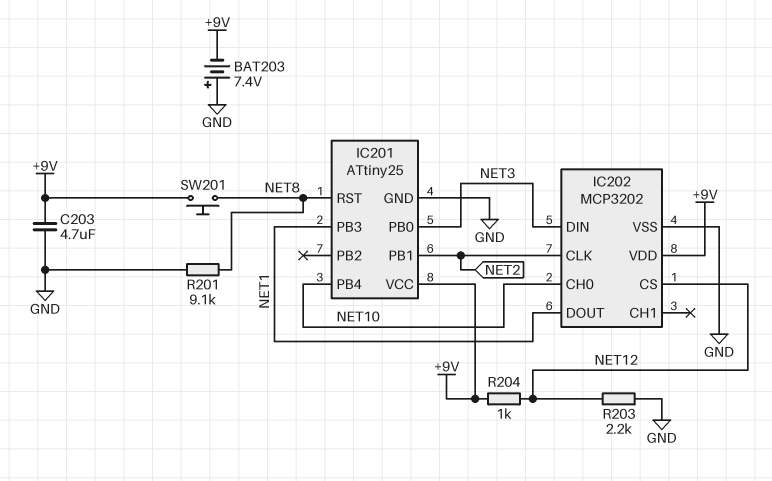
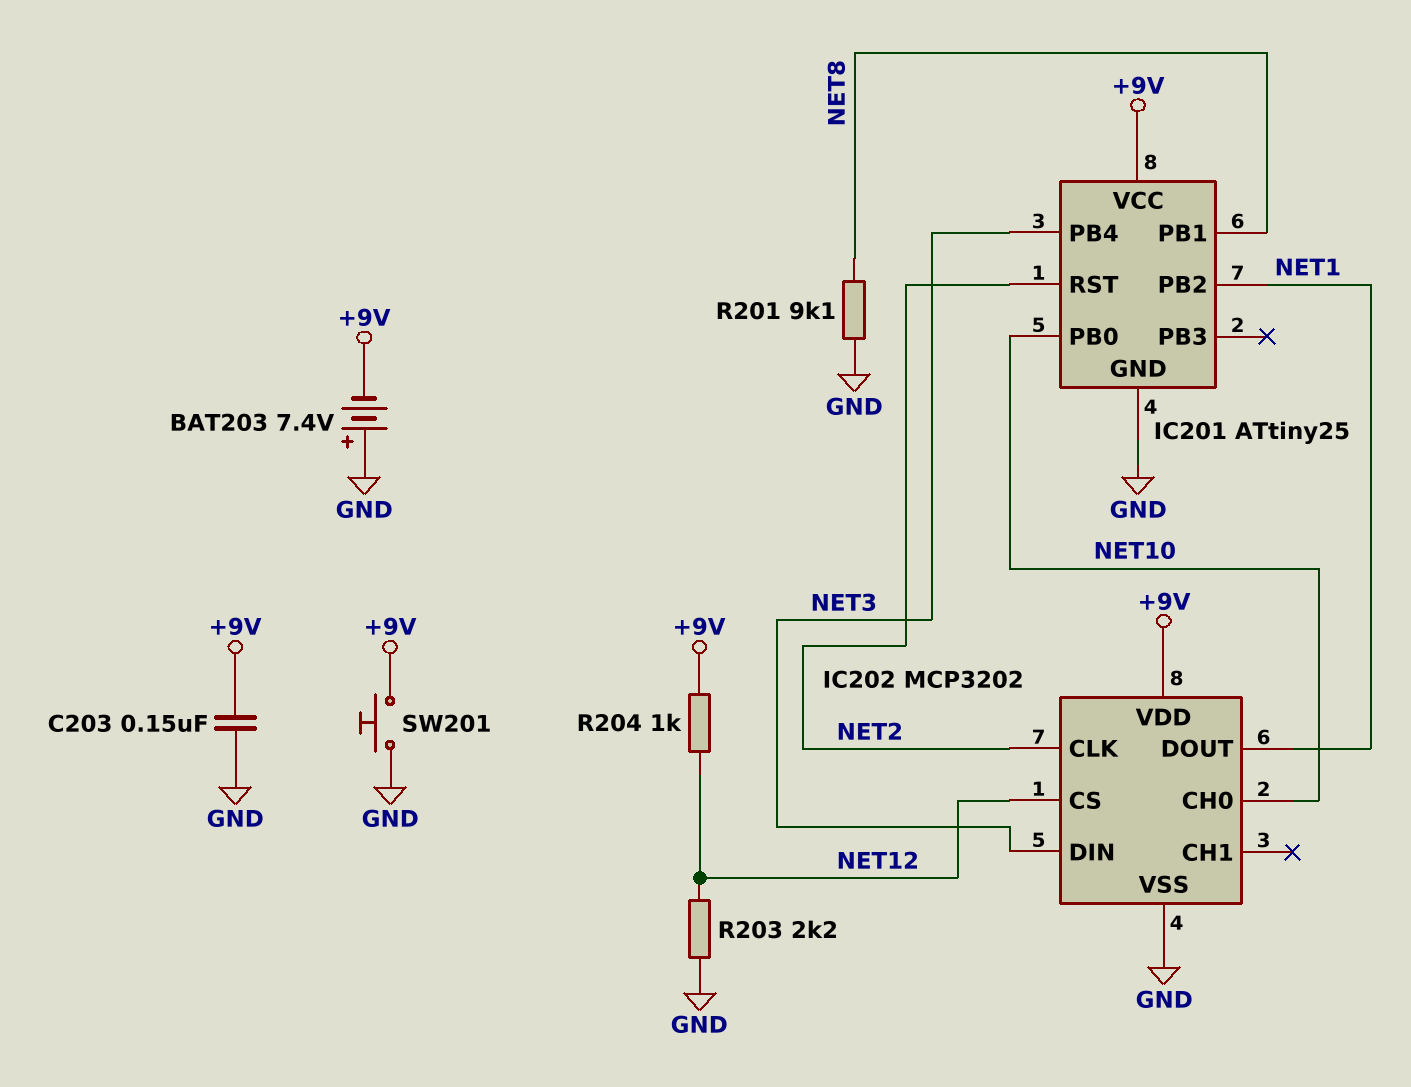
C203: 4.7uF (+9V, GND) -> 150nF (+9V, GND)
IC201 pin PB0: NET3 -> NET10
IC201 pin PB1: NET2 -> NET8
IC201 pin PB2: none -> NET1
IC201 pin PB3: NET1 -> none
IC201 pin PB4: NET10 -> NET3
IC201 pin RST: NET8 -> NET2
SW201: button (+9V, NET8) -> button (+9V, GND)

